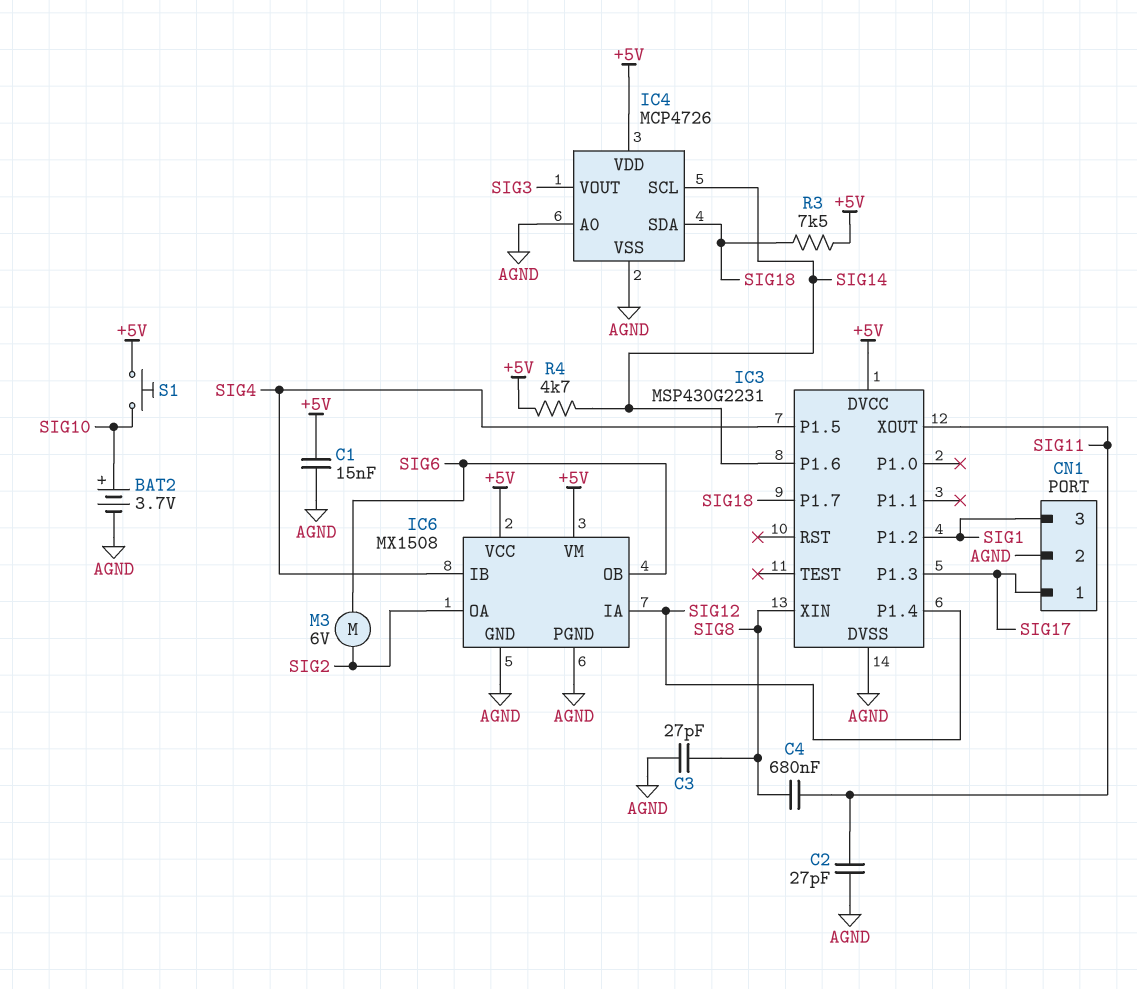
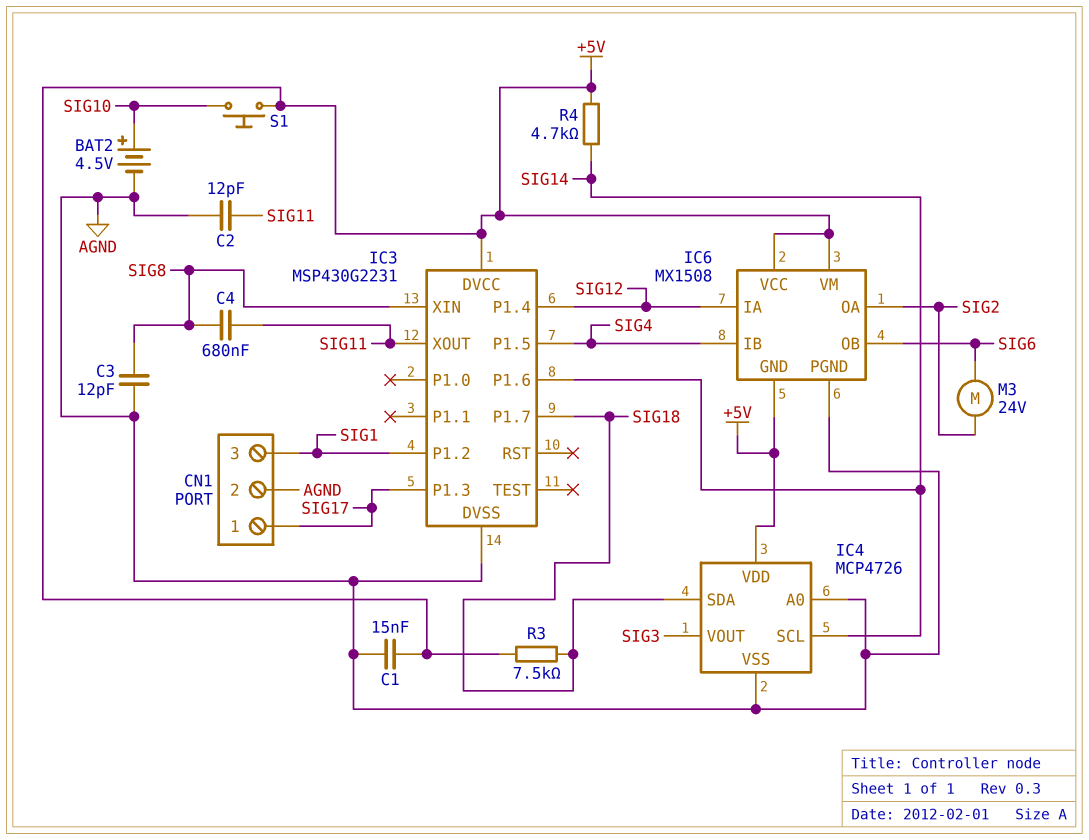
BAT2: 3.7V (plus SIG10, minus AGND) -> 4.5V (plus SIG10, minus AGND)
C2: 27pF (AGND, SIG11) -> 12pF (AGND, SIG11)
C3: 27pF (AGND, SIG8) -> 12pF (AGND, SIG8)
IC6 pin GND: AGND -> +5V
M3: motor 6V (SIG2, SIG6) -> motor 24V (SIG2, SIG6)

